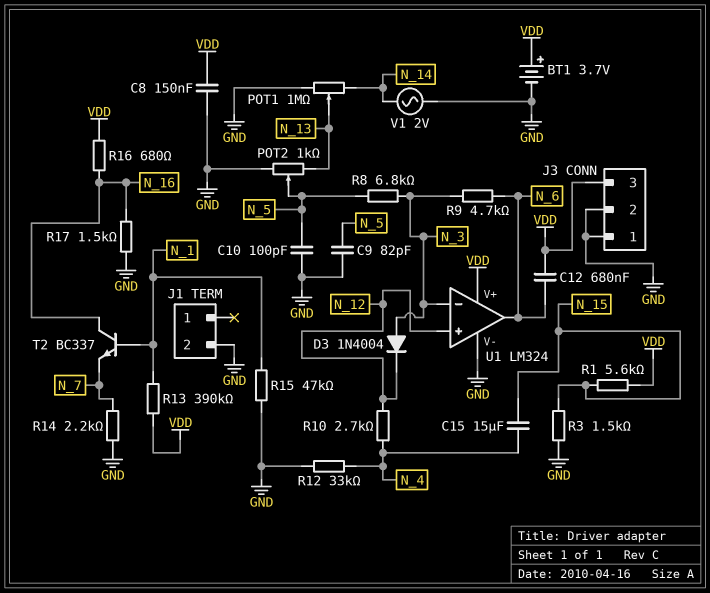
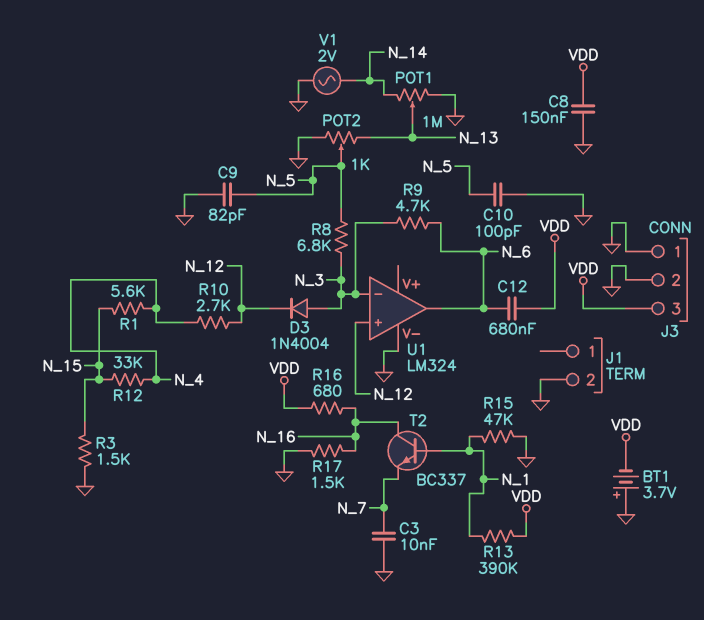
BT1: 3.7V (plus VDD, minus GND) -> 3.7V (plus GND, minus VDD)
C3: none -> 10nF (GND, N_7)
C15: 15uF (N_4, N_15) -> none
R1: 5.6k (N_15, VDD) -> 5.6k (N_4, N_15)
R12: 33k (GND, N_4) -> 33k (N_4, N_15)
R14: 2.2k (GND, N_7) -> none
U1 pin V+: VDD -> none

